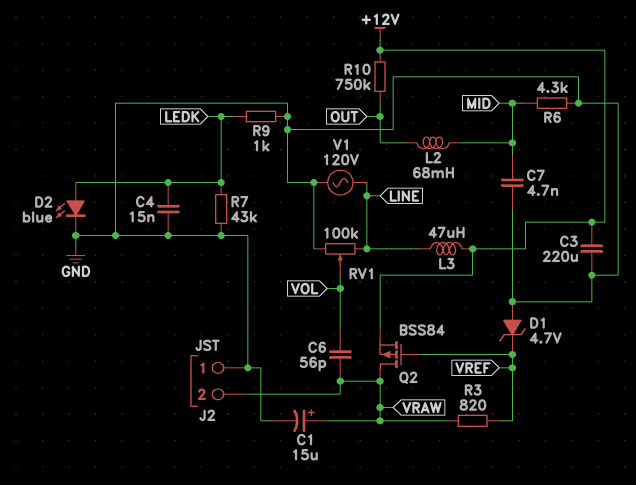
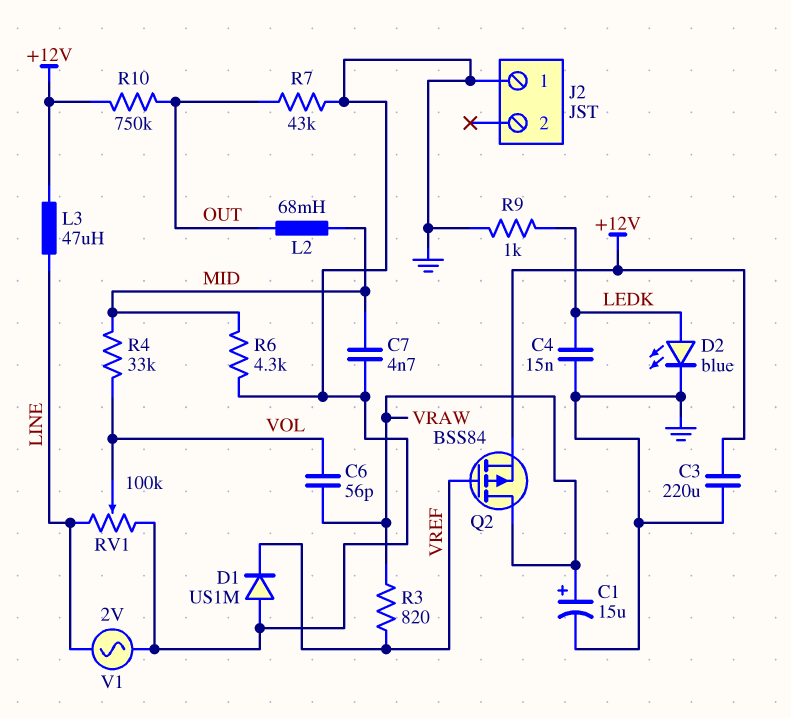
D1: zener 4.7V (A GND, K VREF) -> diode US1M (A GND, K VREF)
J2 pin 2: VRAW -> none
R4: none -> 33k (MID, VOL)
R7: 43k (GND, LEDK) -> 43k (GND, OUT)
V1: AC 120V (GND, LINE) -> AC 2V (GND, LINE)

